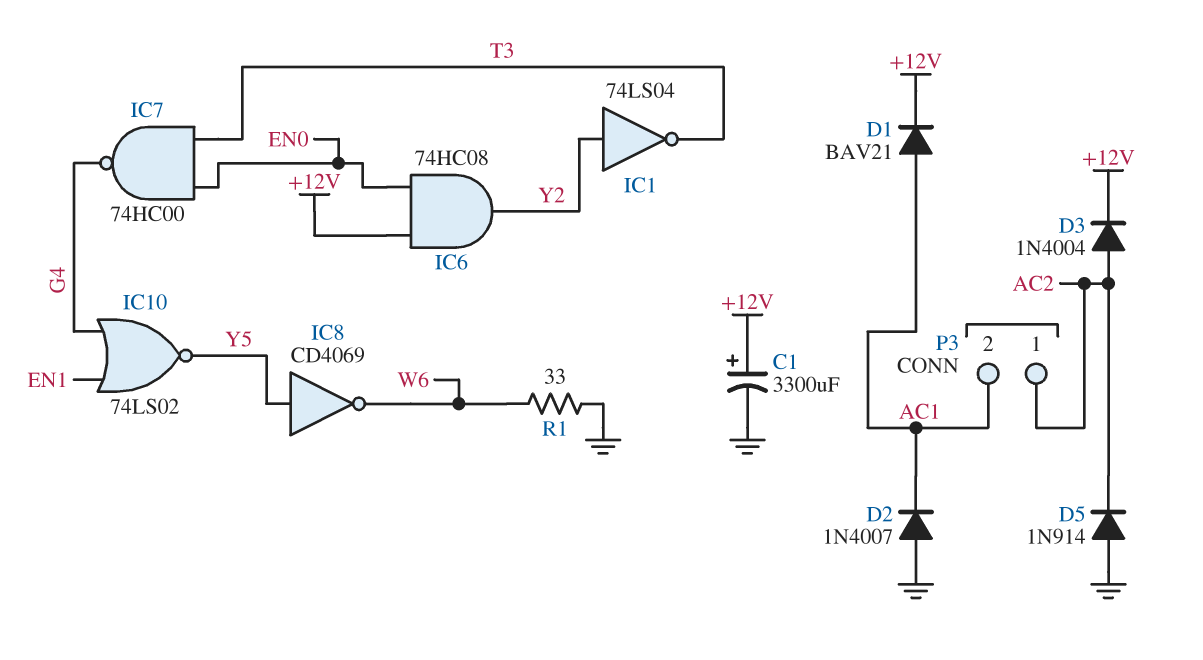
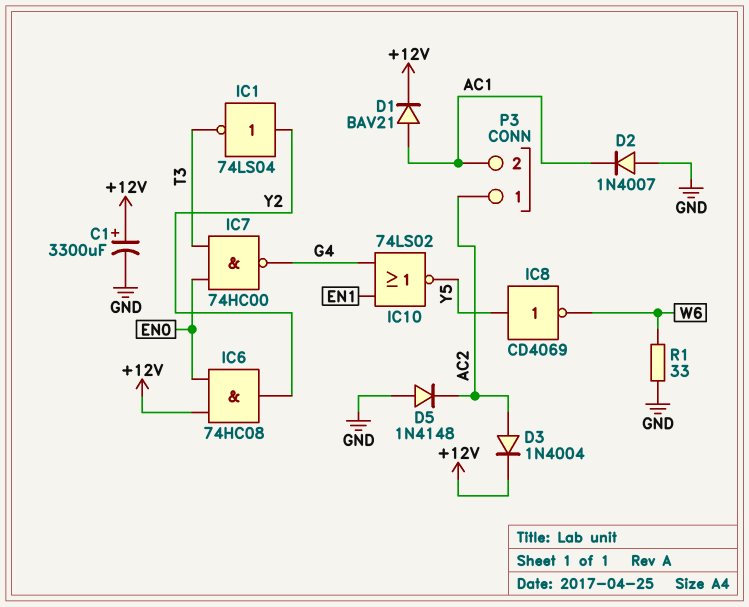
D5: diode 1N914 (A GND, K AC2) -> diode 1N4148 (A GND, K AC2)

